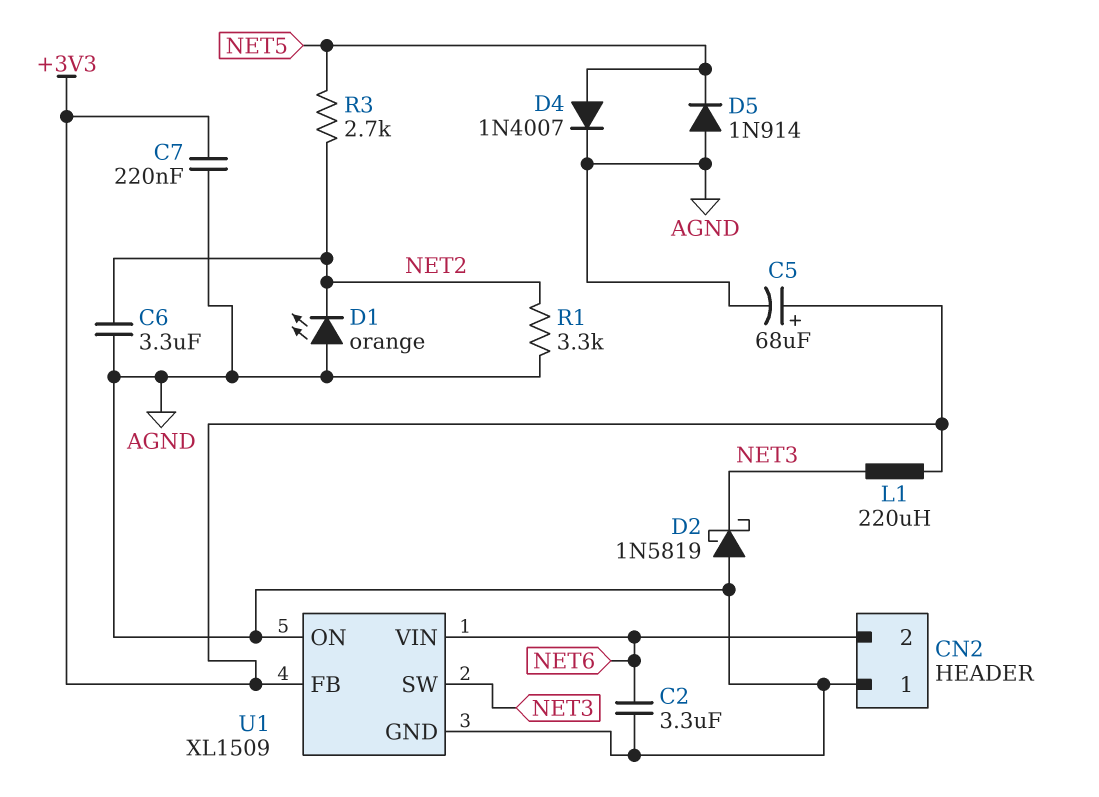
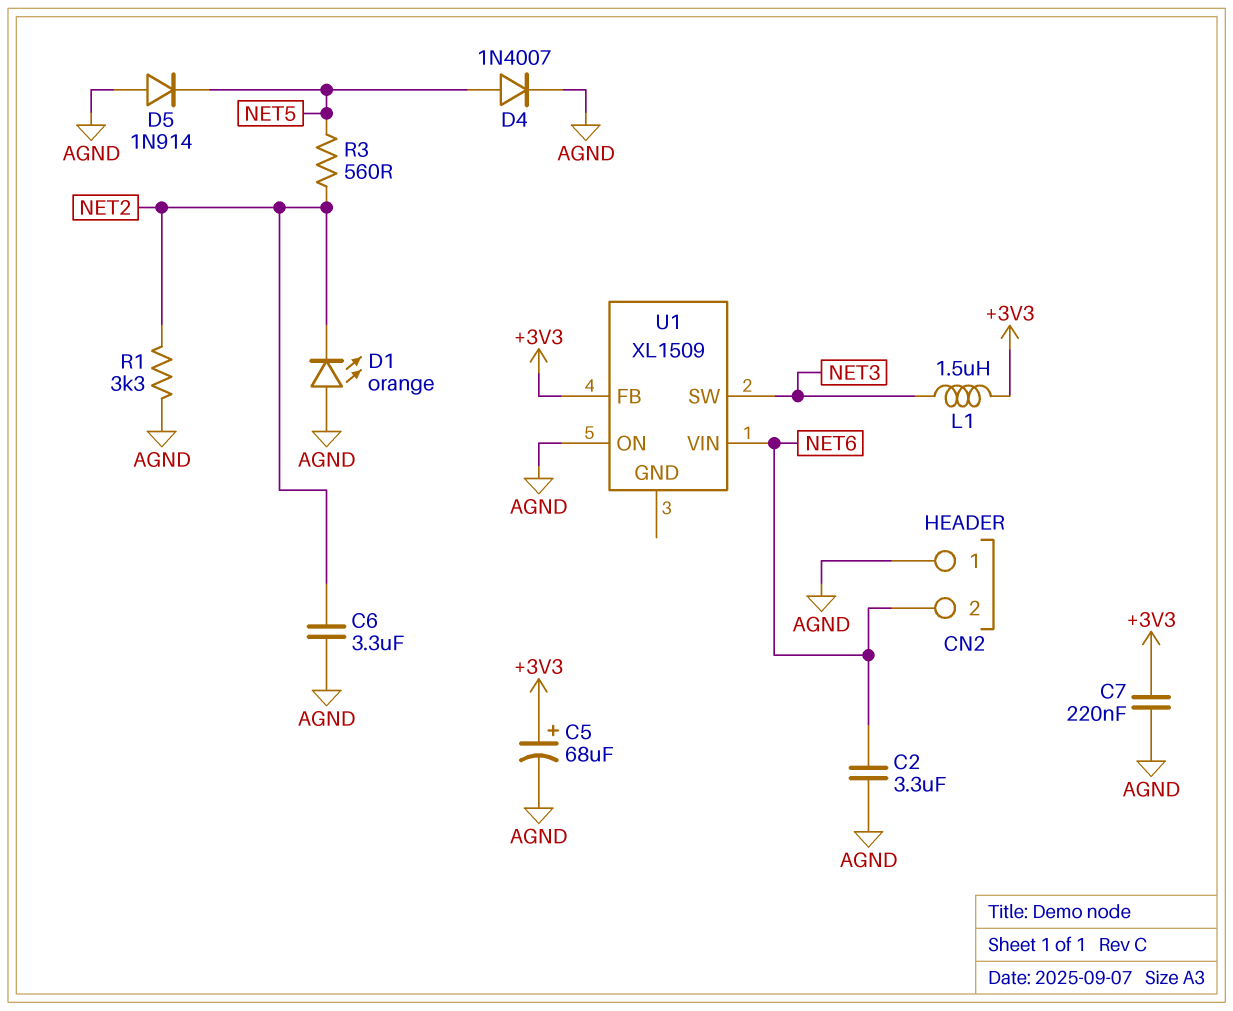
D2: schottky 1N5819 (A AGND, K NET3) -> none
L1: 220uH (+3V3, NET3) -> 1.5uH (+3V3, NET3)
R3: 2.7k (NET2, NET5) -> 560 (NET2, NET5)
U1 pin GND: AGND -> none

